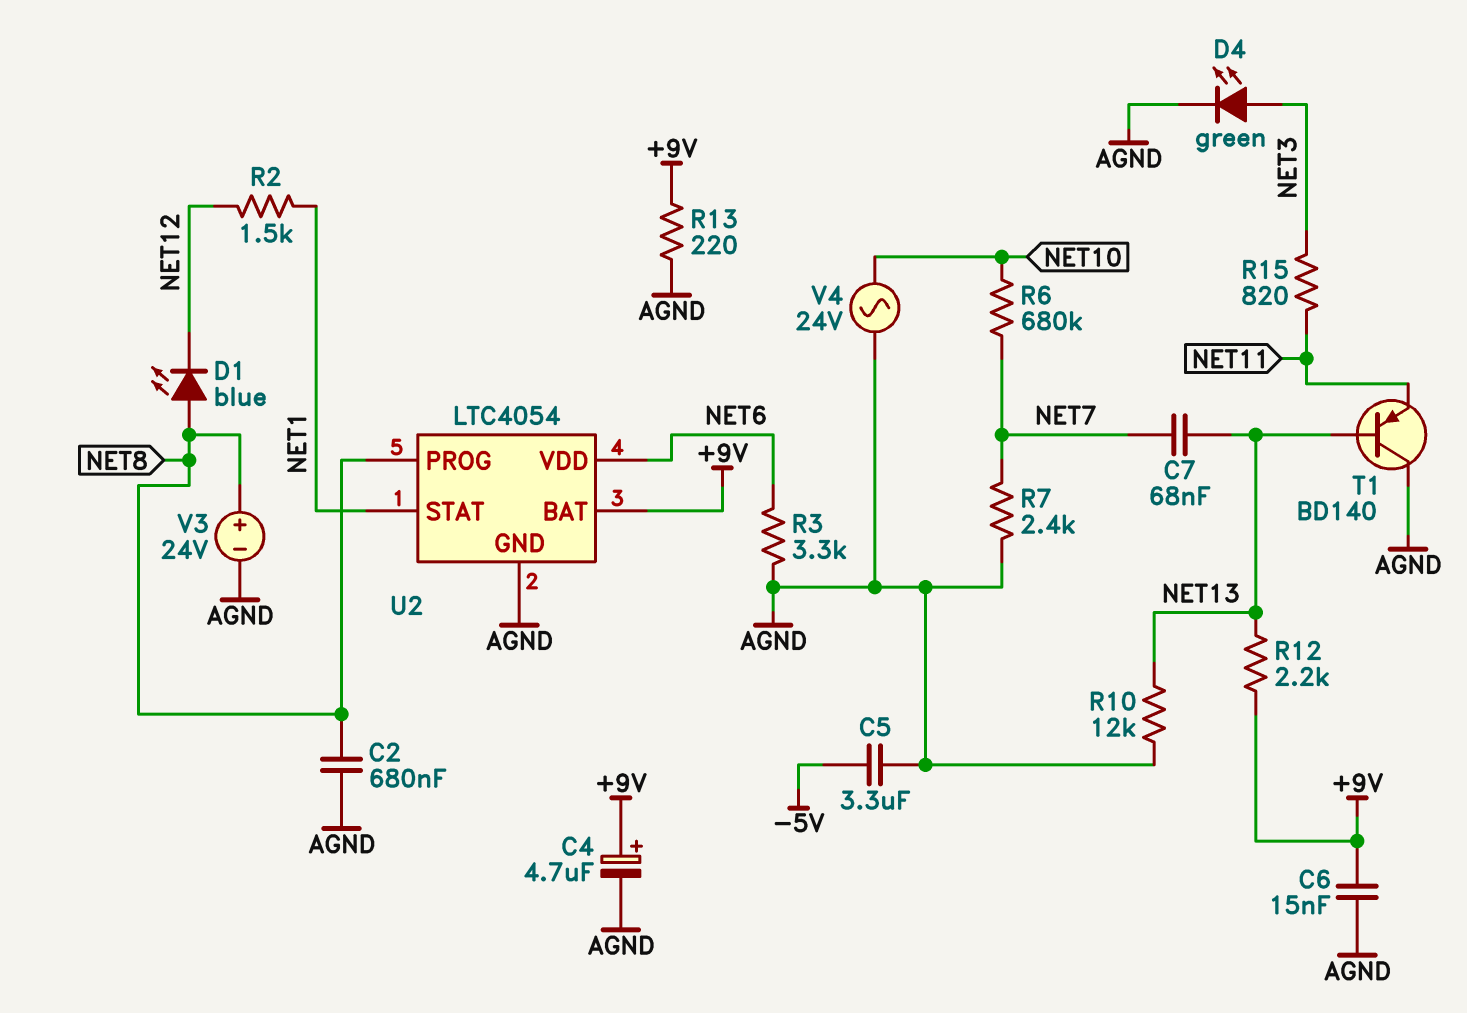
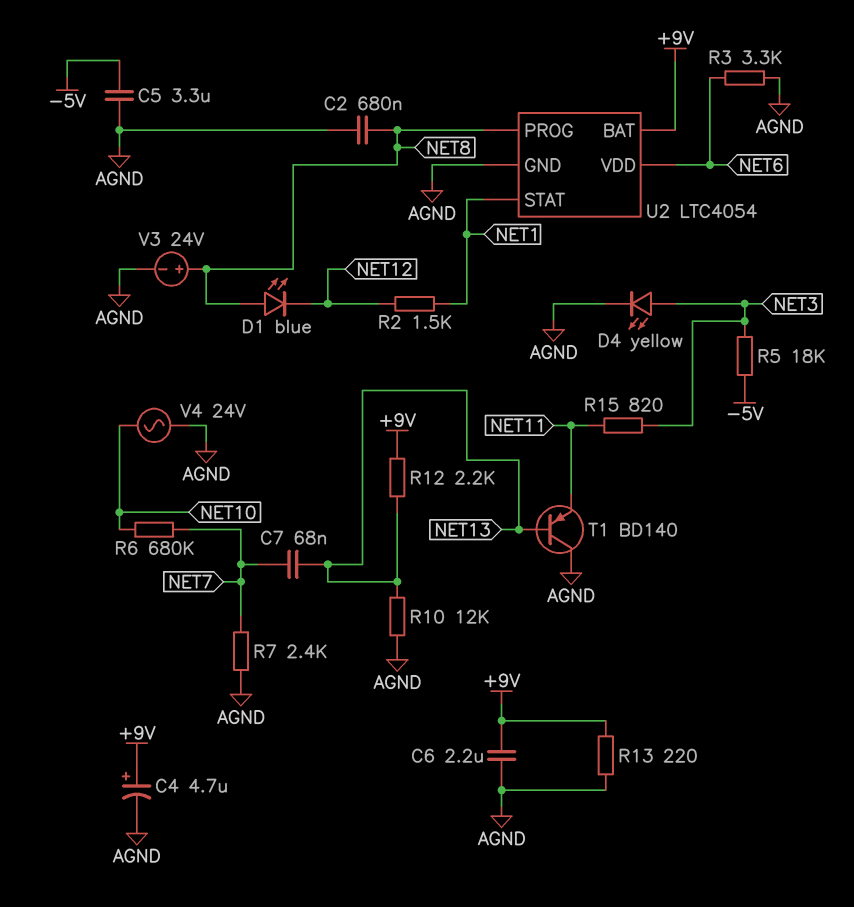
C6: 15nF (+9V, AGND) -> 2.2uF (+9V, AGND)
D4: LED green (A NET3, K AGND) -> LED yellow (A NET3, K AGND)
R5: none -> 18k (-5V, NET3)

